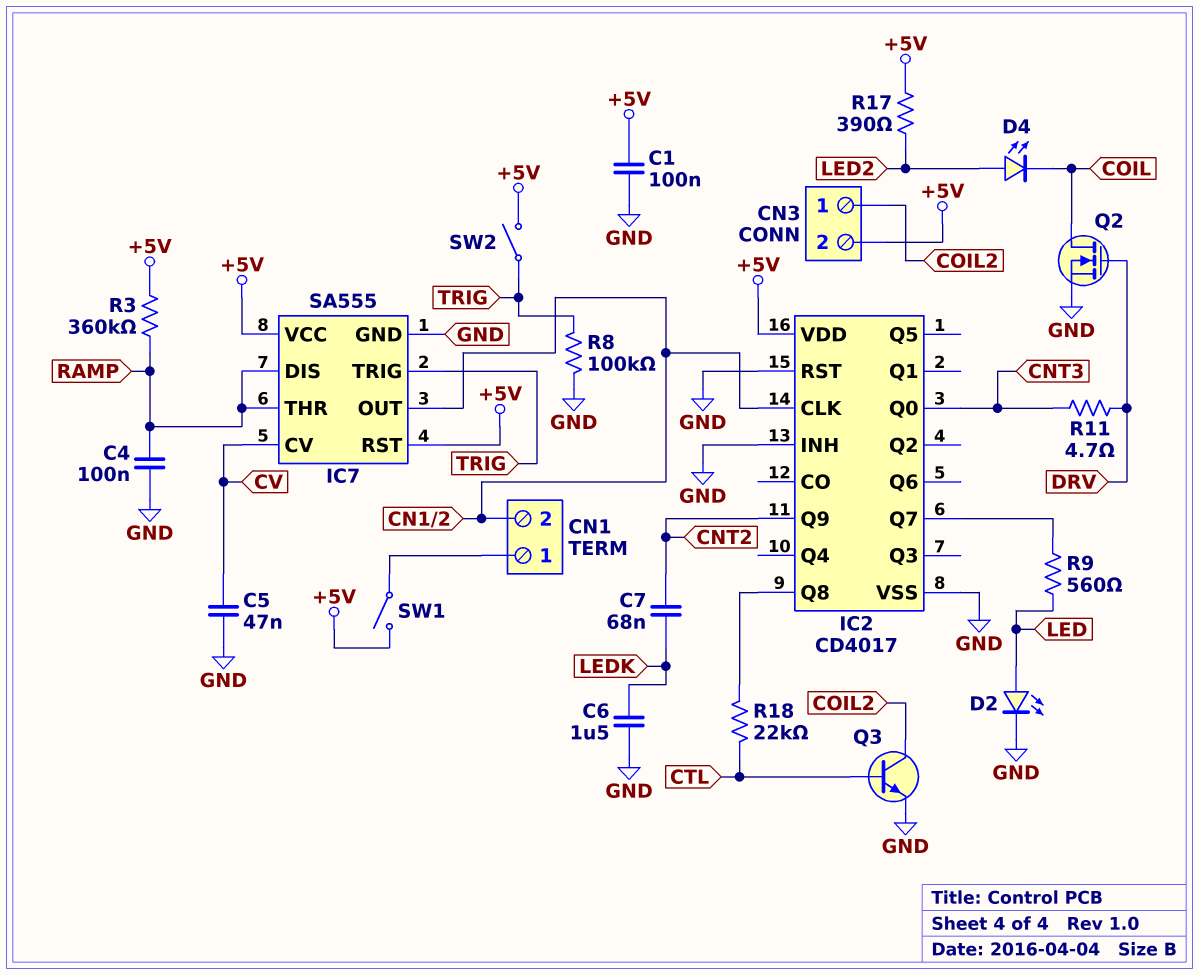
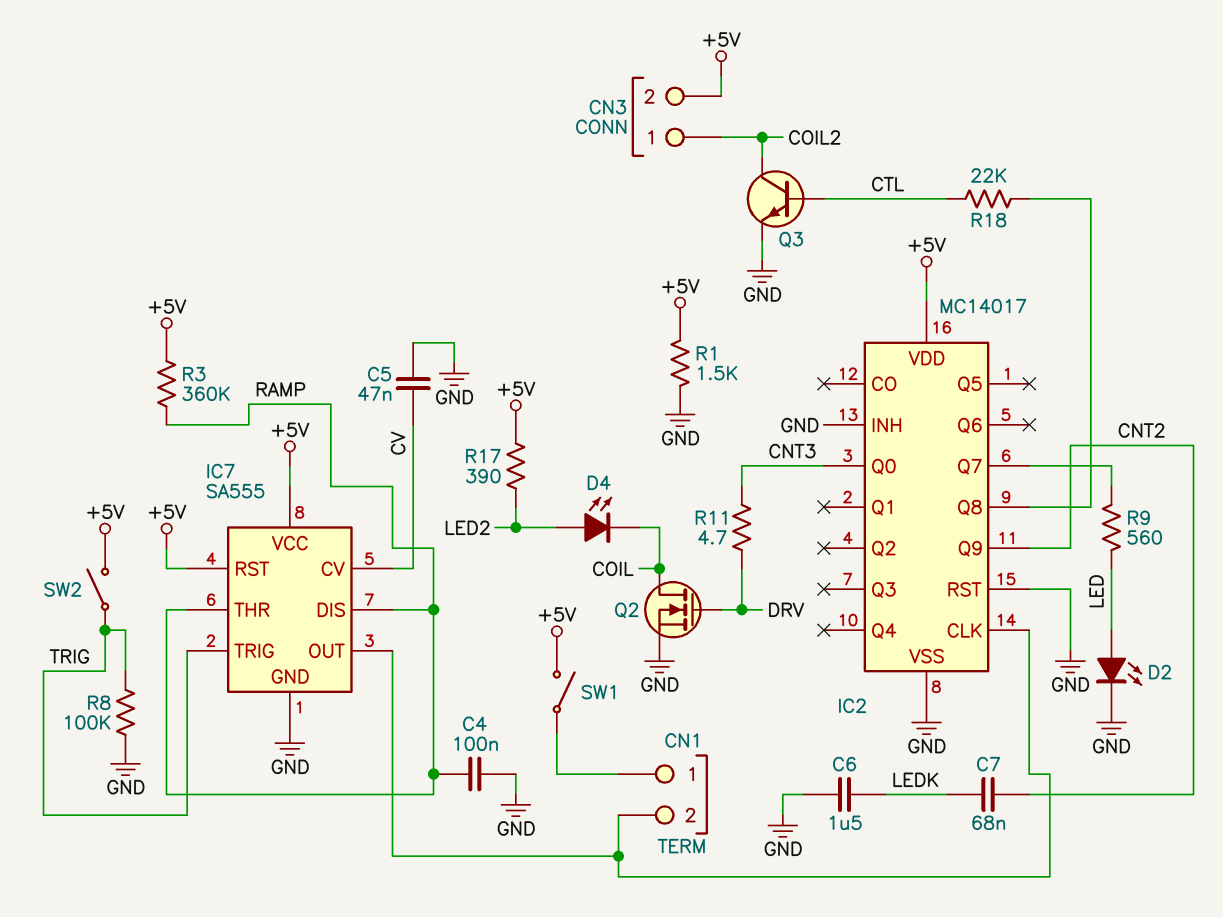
C1: 100nF (+5V, GND) -> none
IC2: CD4017 -> MC14017
R1: none -> 1.5k (+5V, GND)

